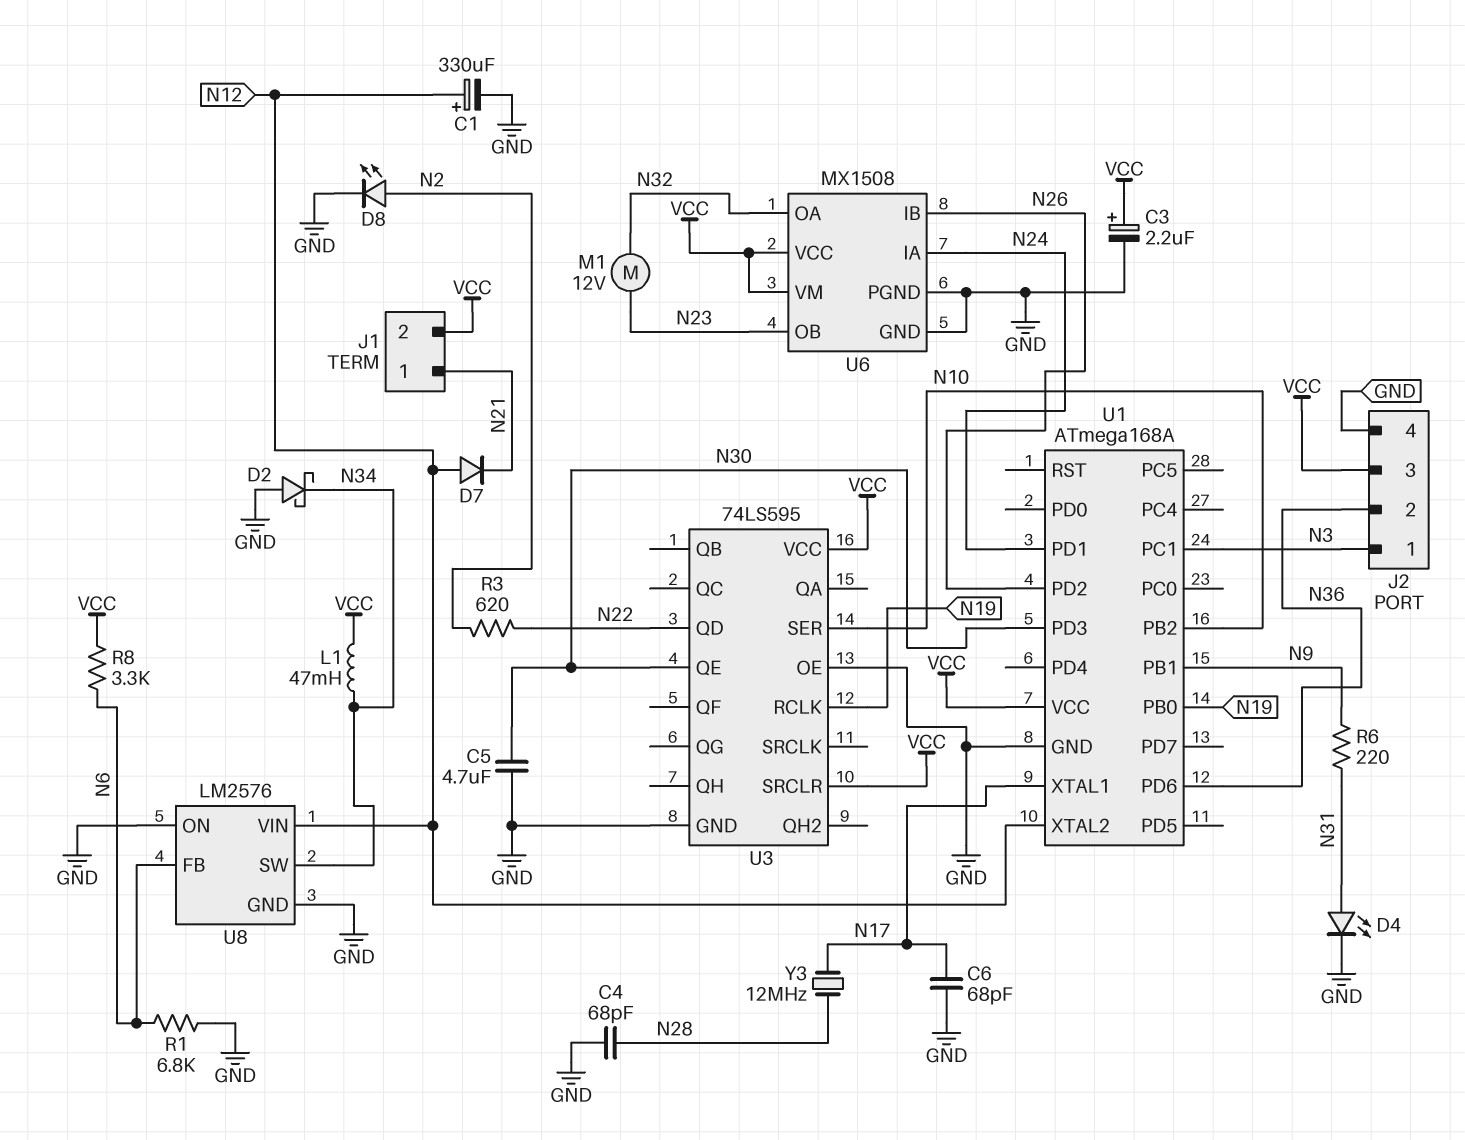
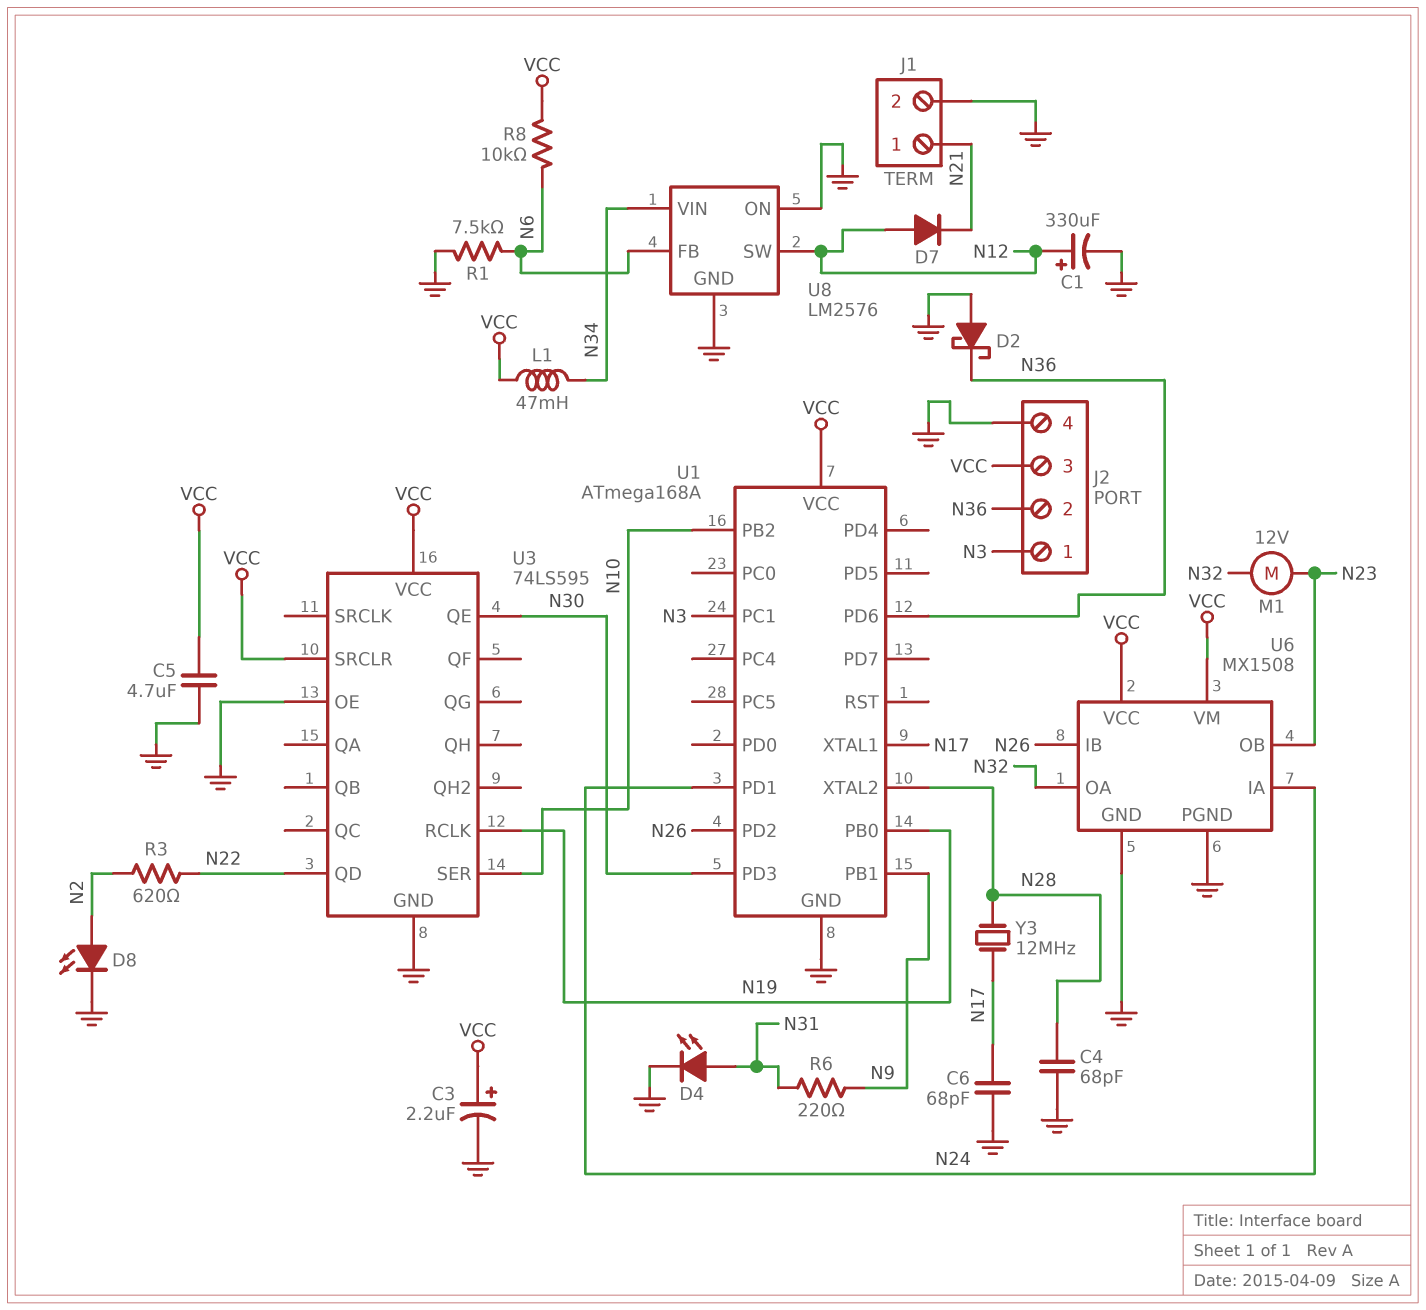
C5: 4.7uF (GND, N30) -> 4.7uF (GND, VCC)
D2: schottky (A GND, K N34) -> schottky (A GND, K N36)
J1 pin 2: VCC -> GND
R1: 6.8k (GND, N6) -> 7.5k (GND, N6)
R8: 3.3k (N6, VCC) -> 10k (N6, VCC)
U1 pin XTAL2: N12 -> N28
U8 pin SW: N34 -> N12
U8 pin VIN: N12 -> N34

